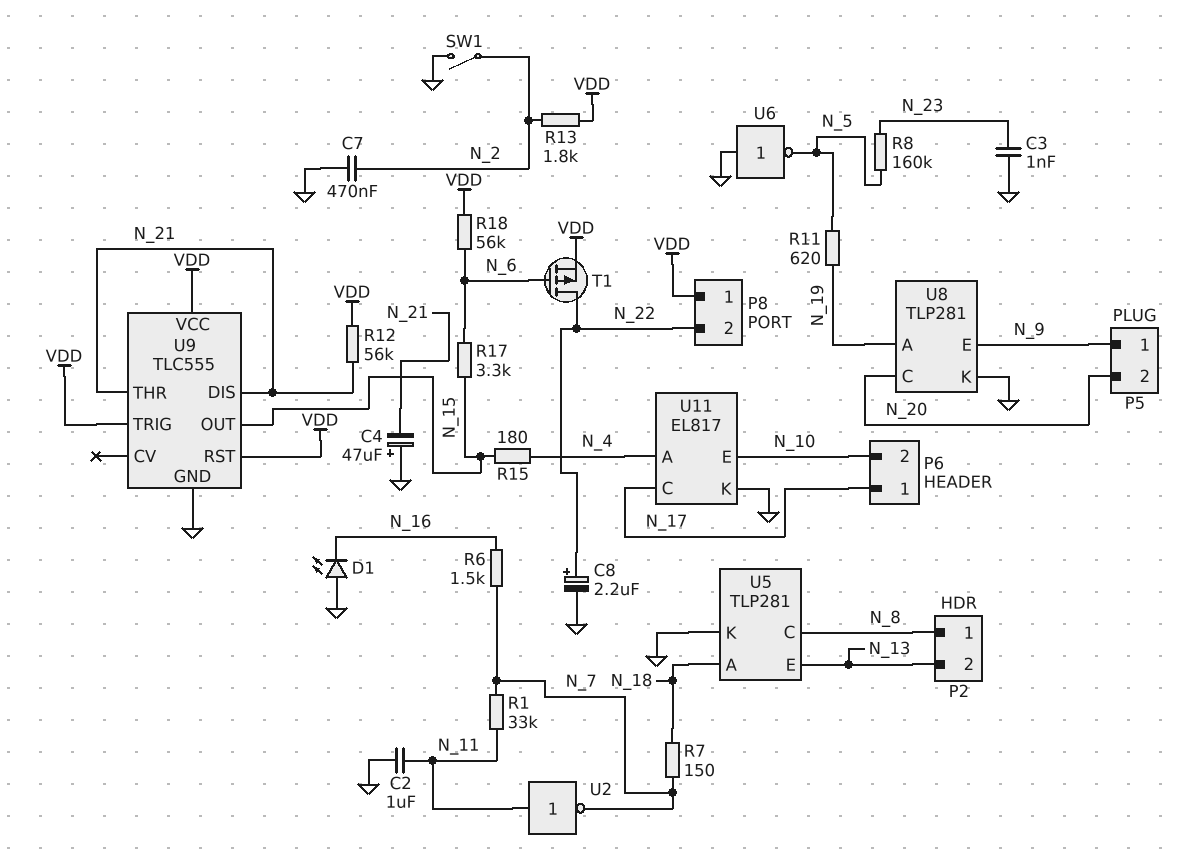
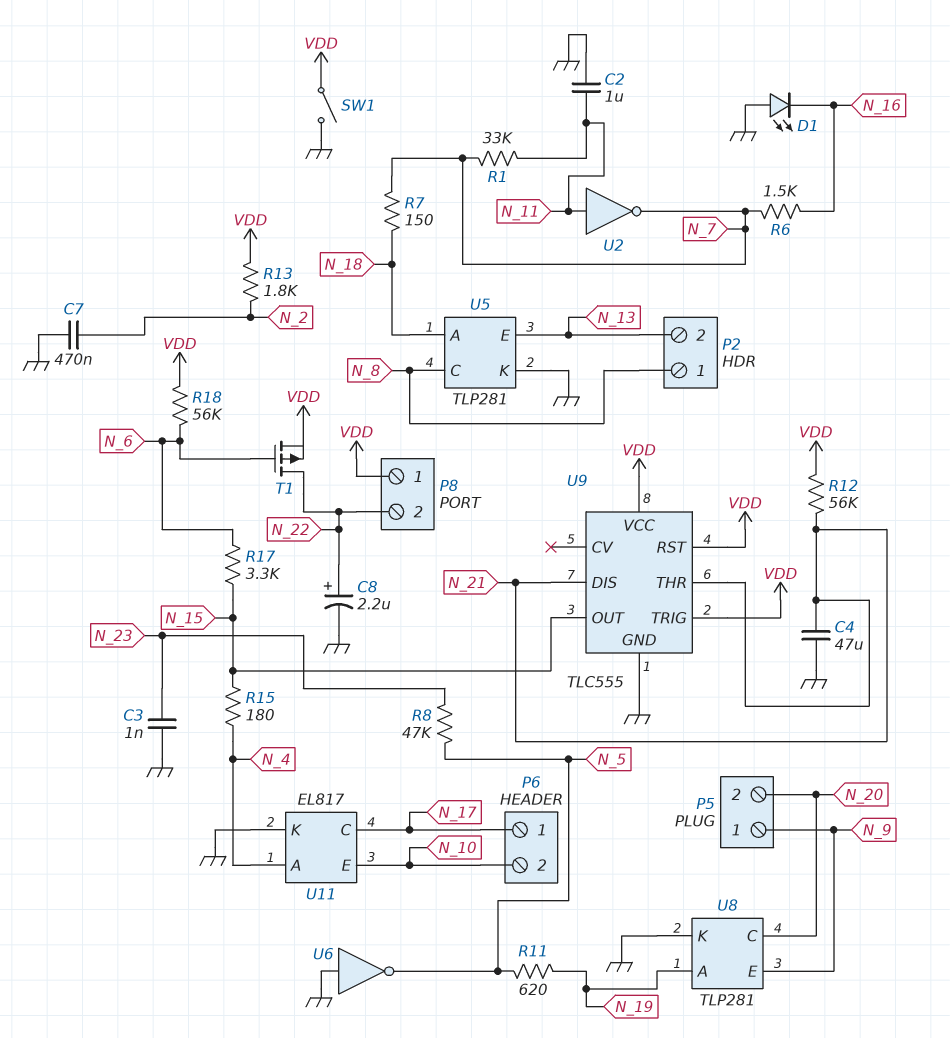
C4: 47uF (plus GND, minus N_21) -> 47uF (GND, N_21)
R8: 160k (N_5, N_23) -> 47k (N_5, N_23)
SW1: switch (GND, N_2) -> switch (GND, VDD)

